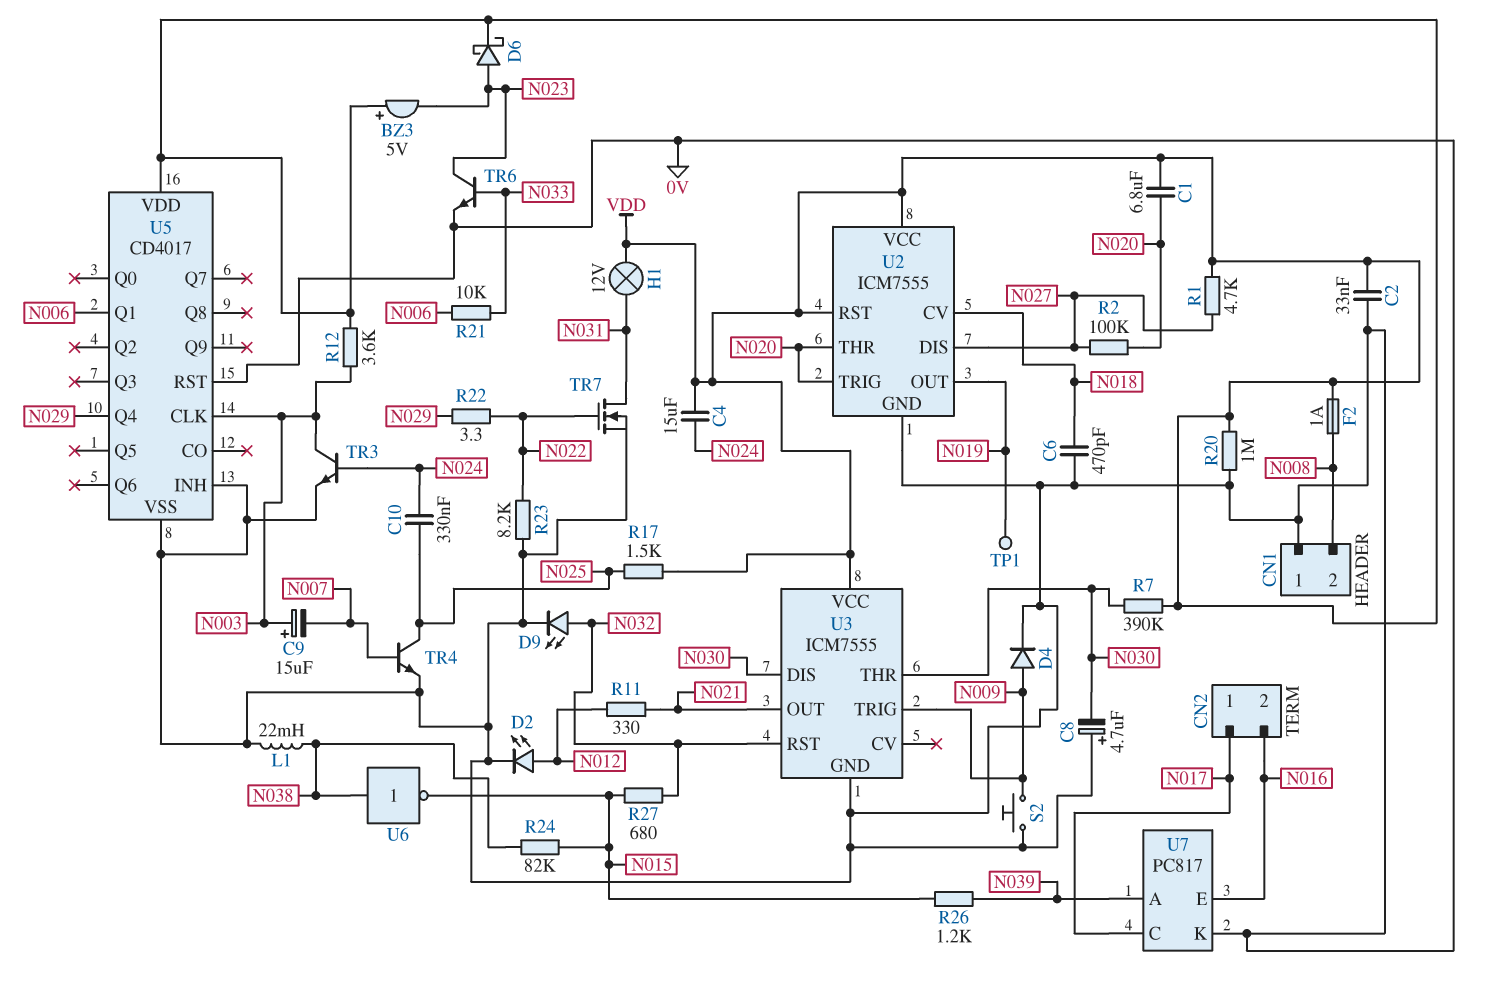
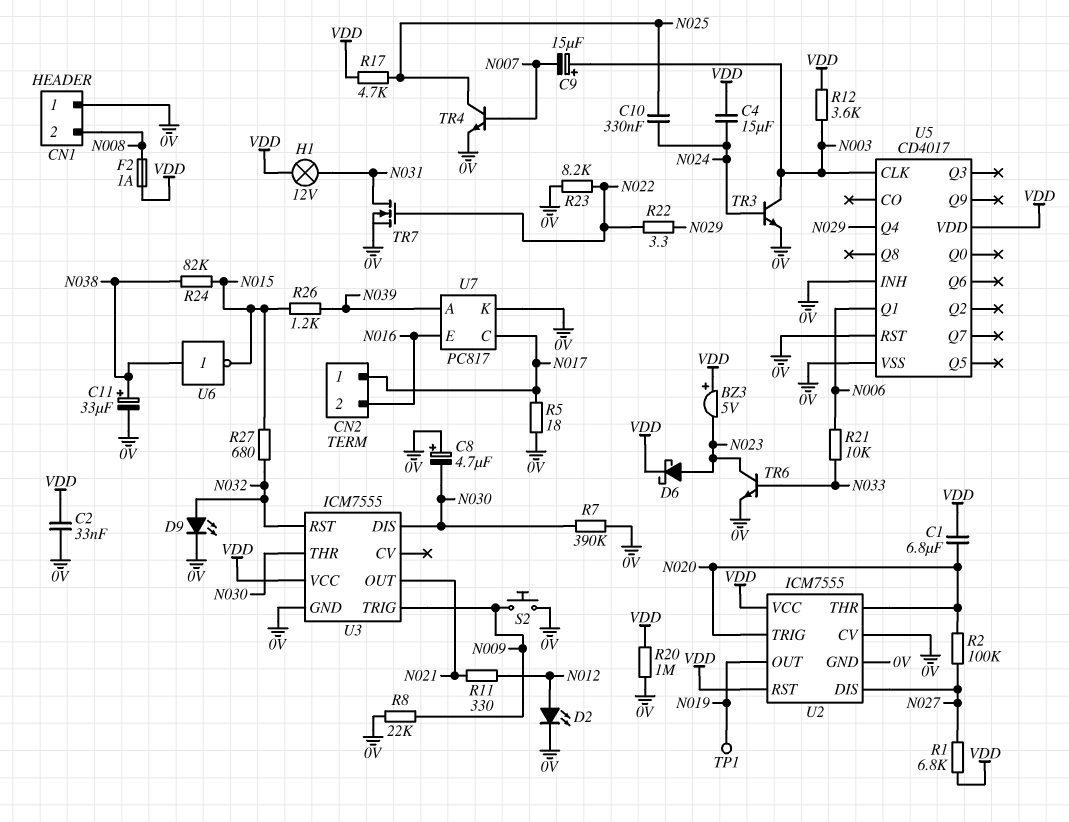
C6: 470pF (0V, N018) -> none
C11: none -> 33uF (plus N038, minus 0V)
D4: diode (A N009, K 0V) -> none
L1: 22mH (0V, N038) -> none
R1: 4.7k (N027, VDD) -> 6.8k (N027, VDD)
R5: none -> 18 (0V, N017)
R7: 390k (N030, VDD) -> 390k (0V, N030)
R8: none -> 22k (0V, N009)
R17: 1.5k (N025, VDD) -> 4.7k (N025, VDD)
U2 pin CV: N018 -> 0V

